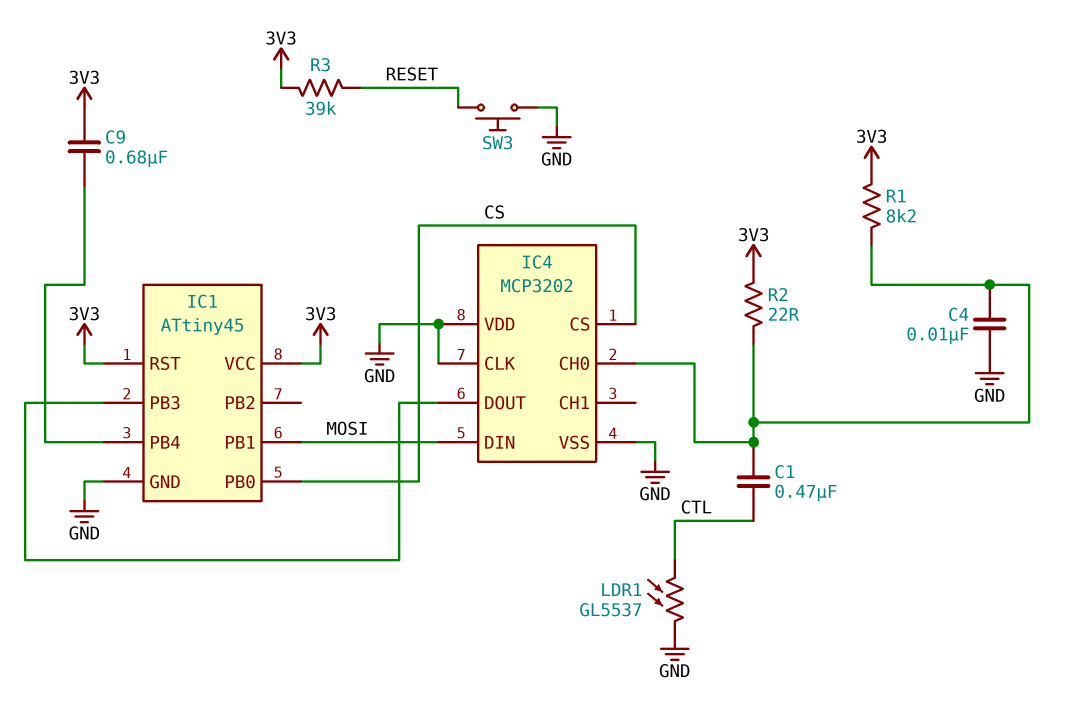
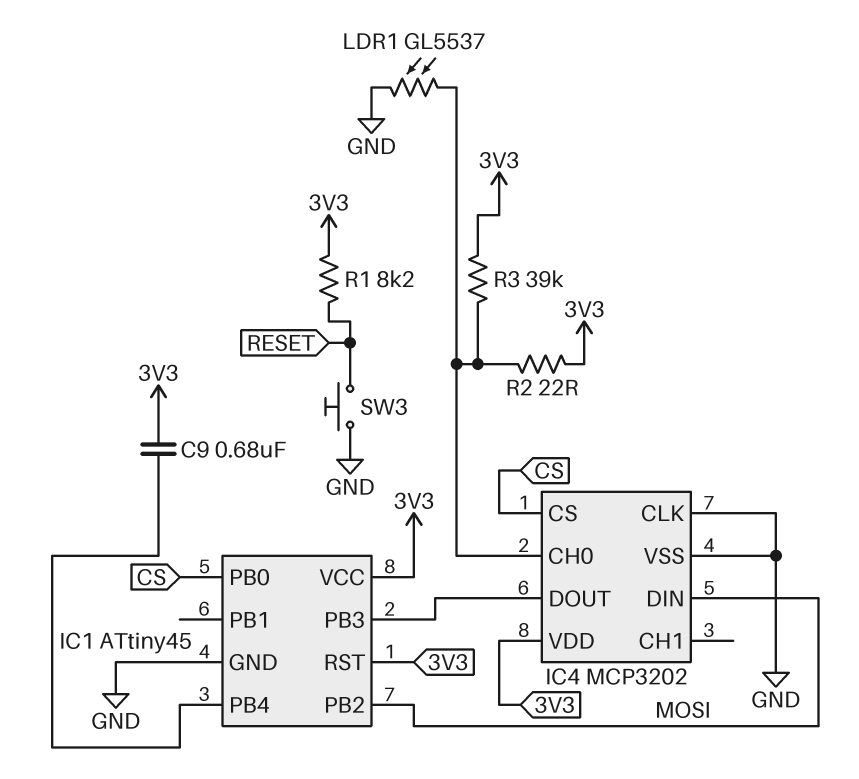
C1: 470nF (CTL, IC4/CH0) -> none
C4: 10nF (GND, IC4/CH0) -> none
IC1 pin PB1: MOSI -> none
IC1 pin PB2: none -> MOSI
IC4 pin VDD: GND -> 3V3
LDR1: GL5537 (CTL, GND) -> GL5537 (GND, IC4/CH0)
R1: 8.2k (3V3, IC4/CH0) -> 8.2k (3V3, RESET)
R3: 39k (3V3, RESET) -> 39k (3V3, IC4/CH0)

